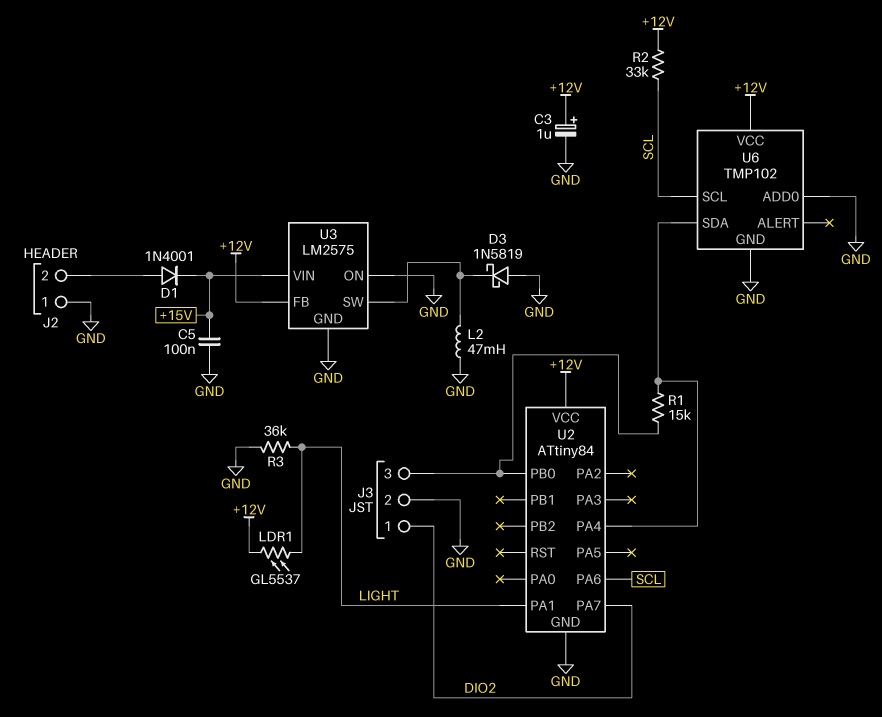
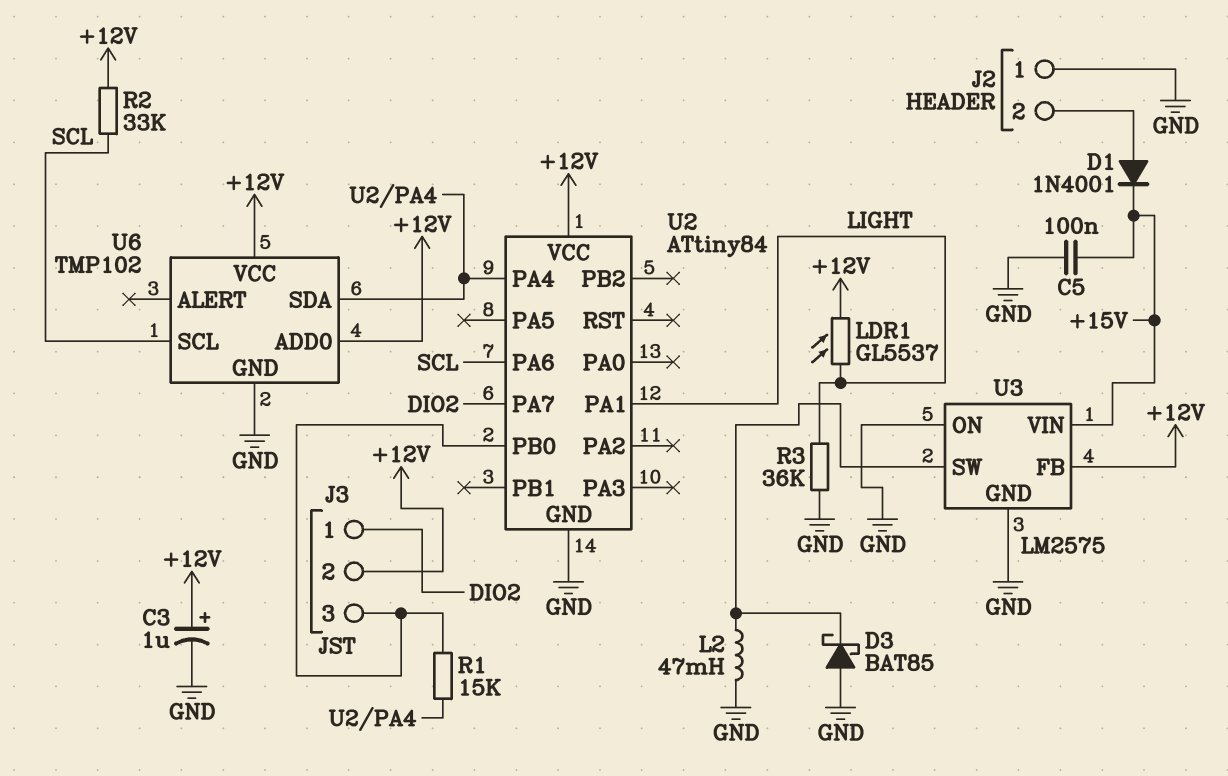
D3: schottky 1N5819 (A GND, K U3/SW) -> schottky BAT85 (A GND, K U3/SW)
J3 pin 2: GND -> +12V
U6 pin ADD0: GND -> +12V

